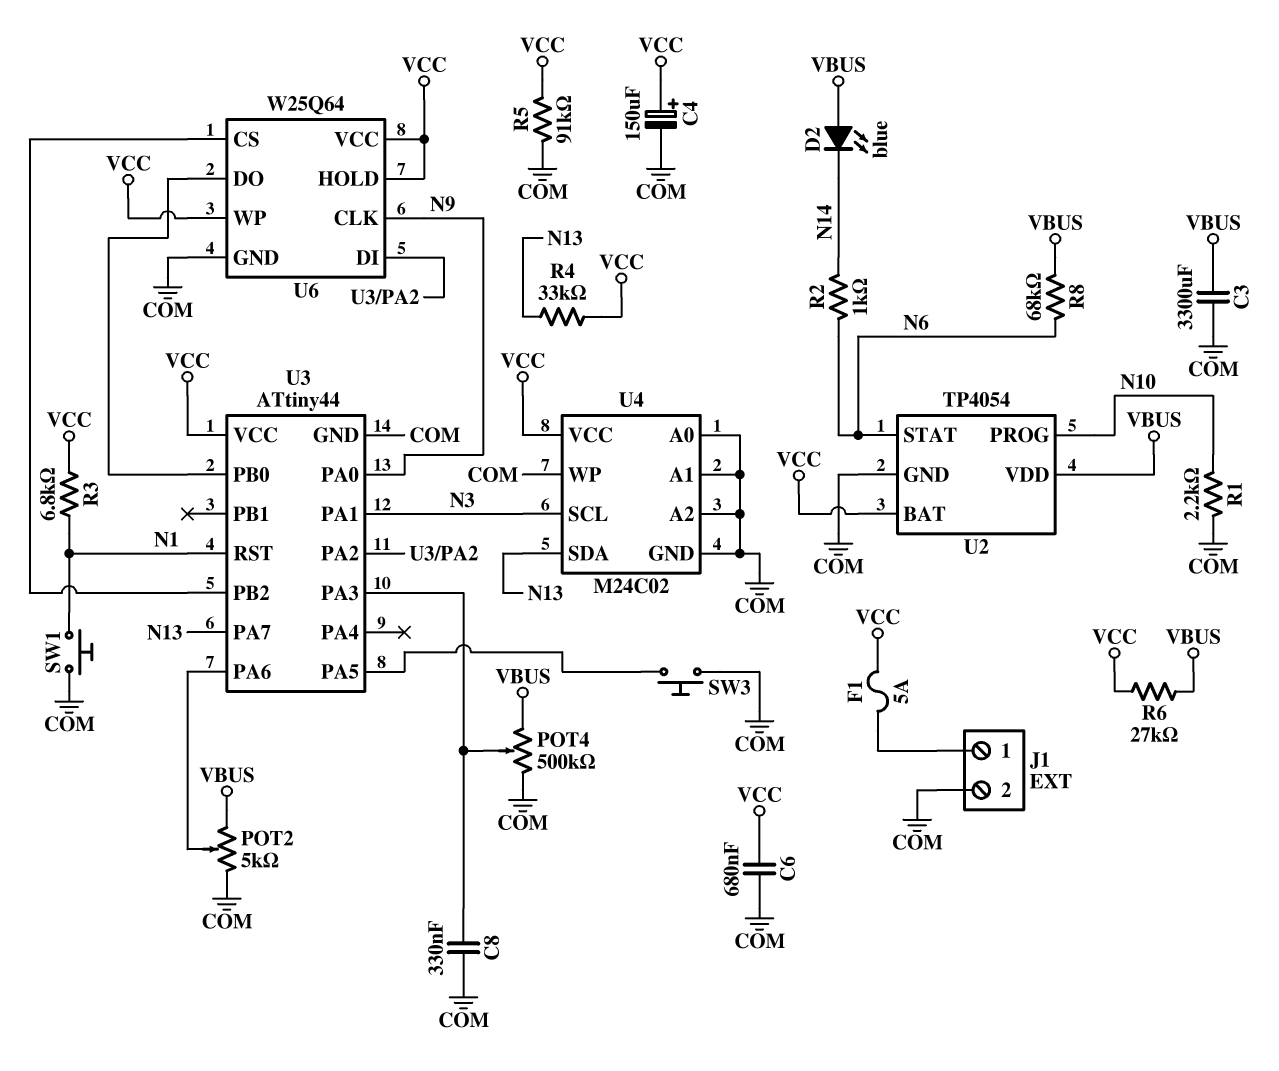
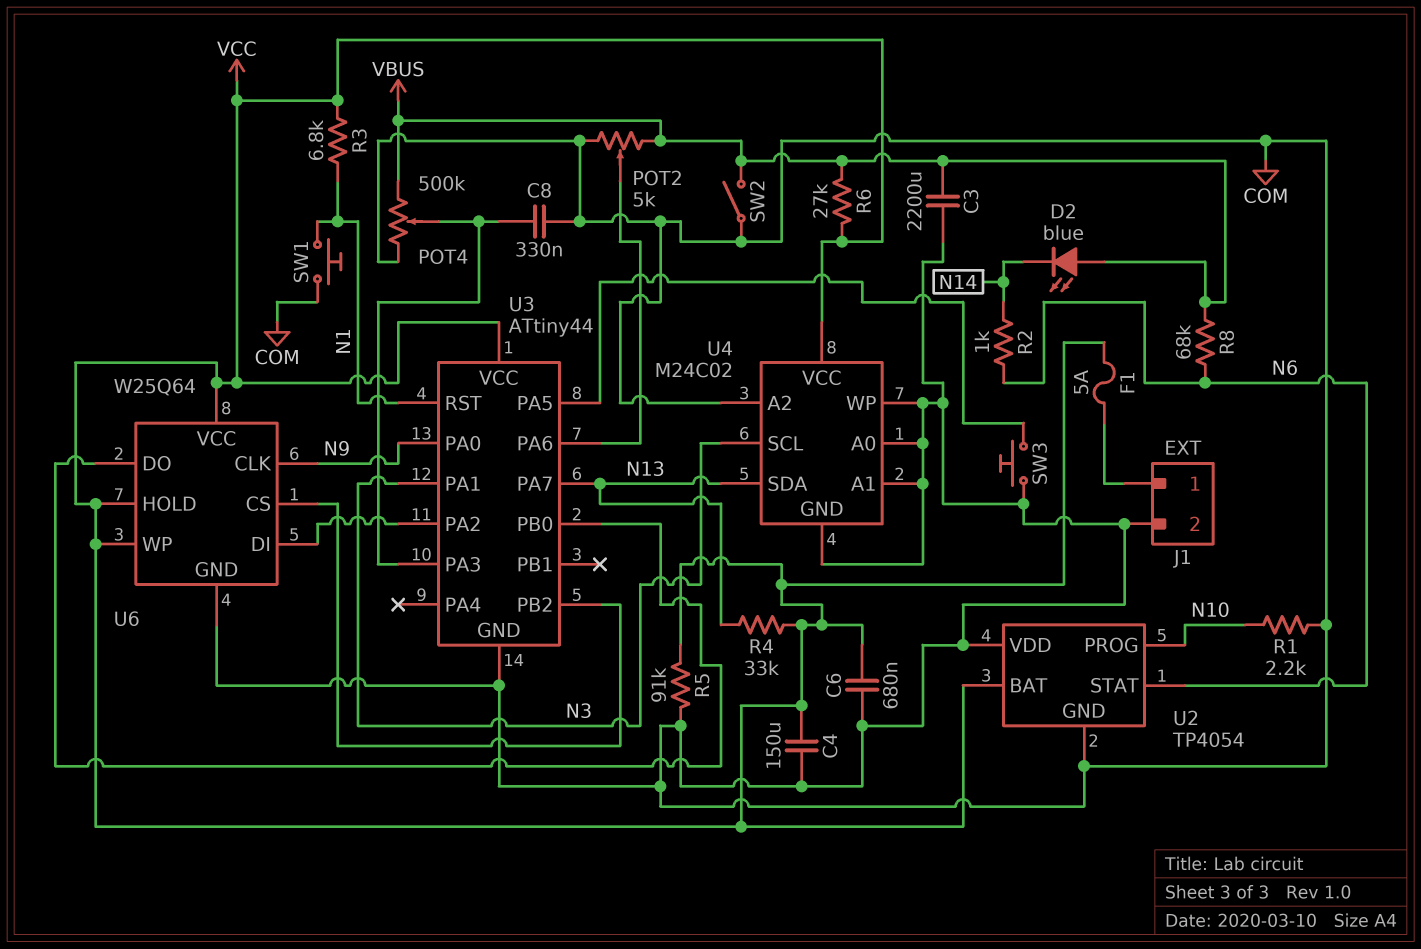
C3: 3300uF (COM, VBUS) -> 2200uF (COM, VBUS)
C4: 150uF (plus VCC, minus COM) -> 150uF (COM, VCC)
SW2: none -> switch (COM, VBUS)
U2 pin VDD: VBUS -> COM

